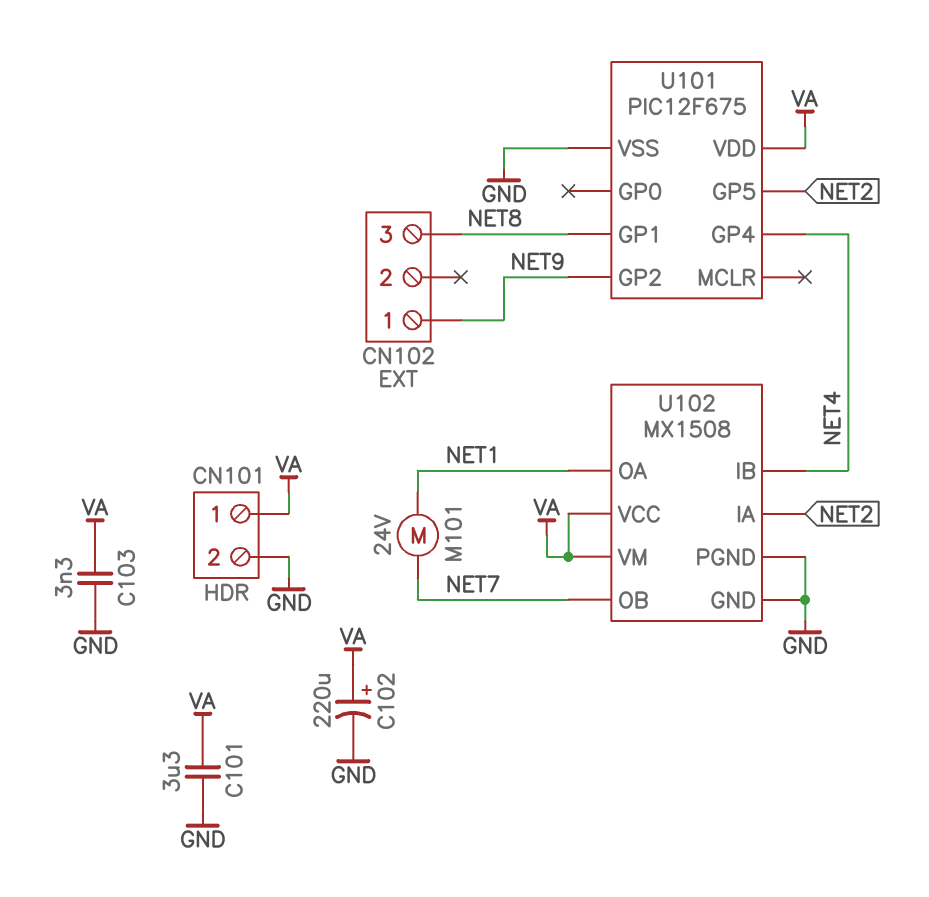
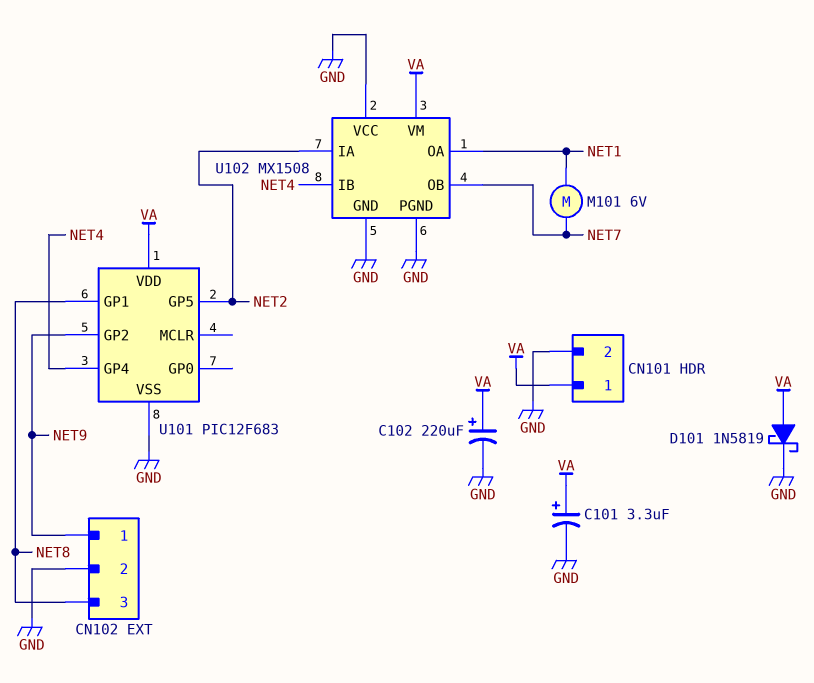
C101: 3.3uF (GND, VA) -> 3.3uF (plus VA, minus GND)
C103: 3.3nF (GND, VA) -> none
CN102 pin 2: none -> GND
D101: none -> schottky 1N5819 (A VA, K GND)
M101: motor 24V (NET1, NET7) -> motor 6V (NET1, NET7)
U101: PIC12F675 -> PIC12F683
U102 pin VCC: VA -> GND

